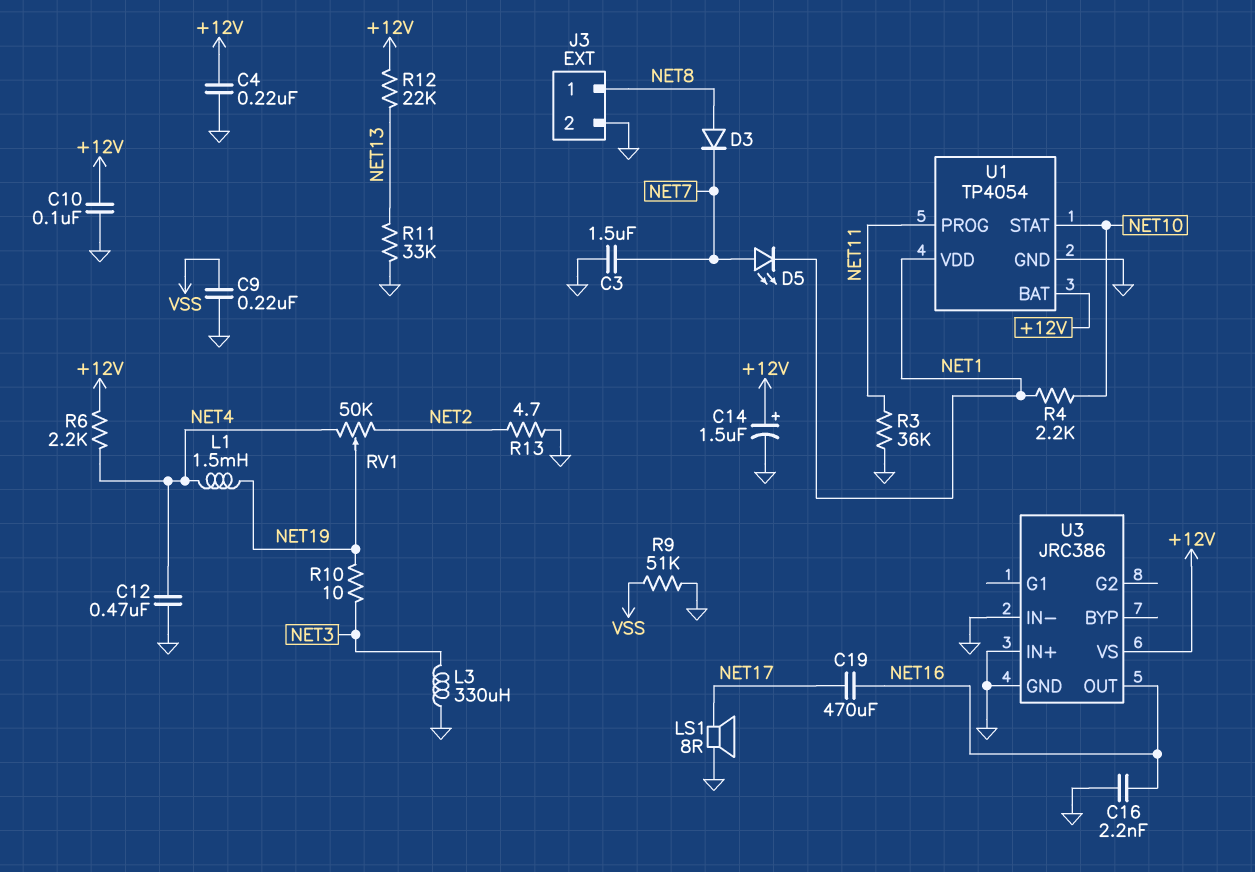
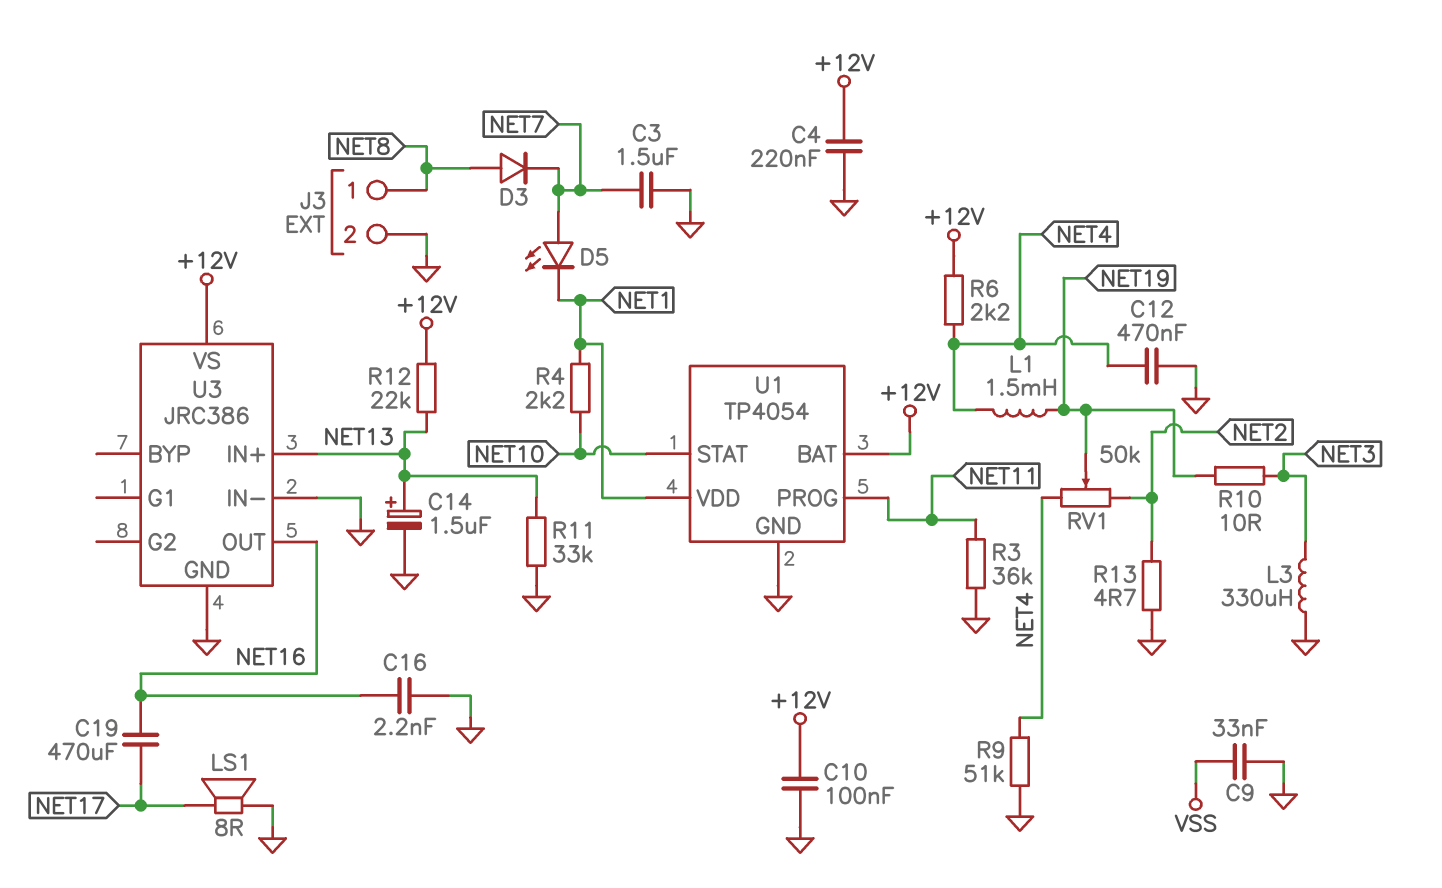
C9: 220nF (GND, VSS) -> 33nF (GND, VSS)
C14: 1.5uF (plus +12V, minus GND) -> 1.5uF (plus NET13, minus GND)
R9: 51k (GND, VSS) -> 51k (GND, NET4)
U3 pin IN+: GND -> NET13

